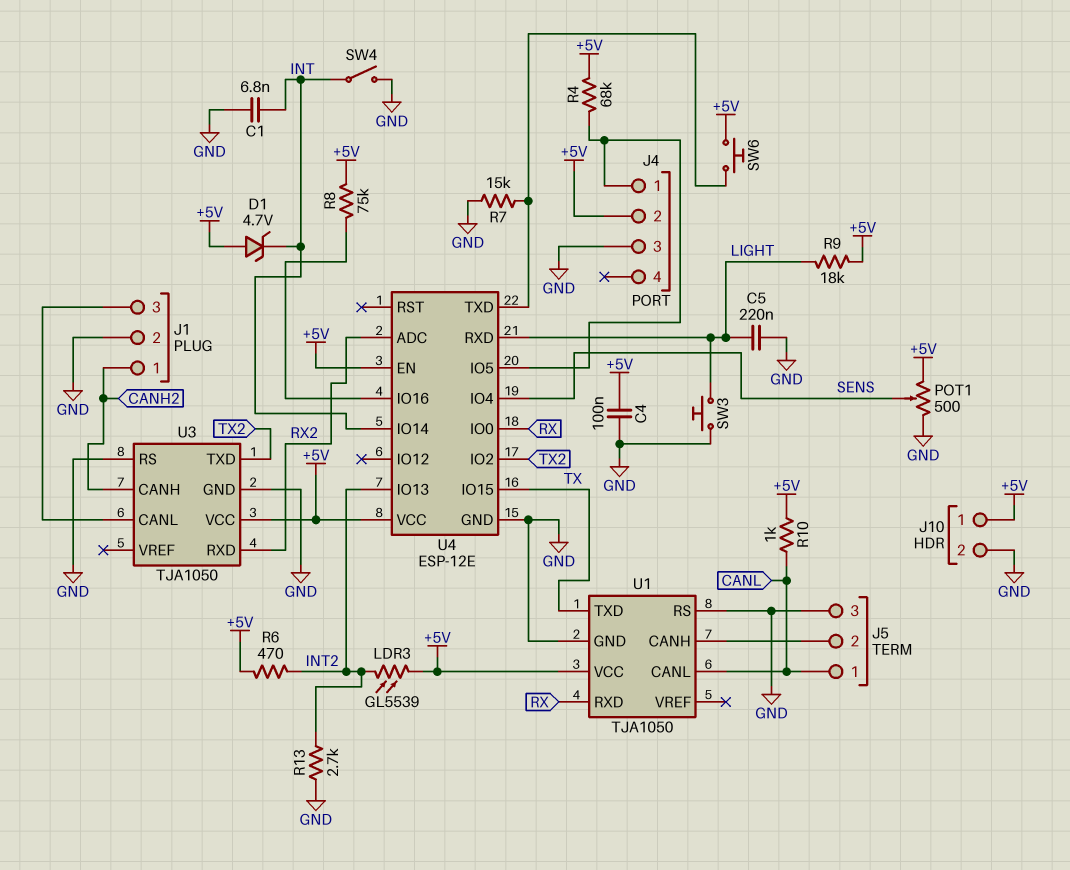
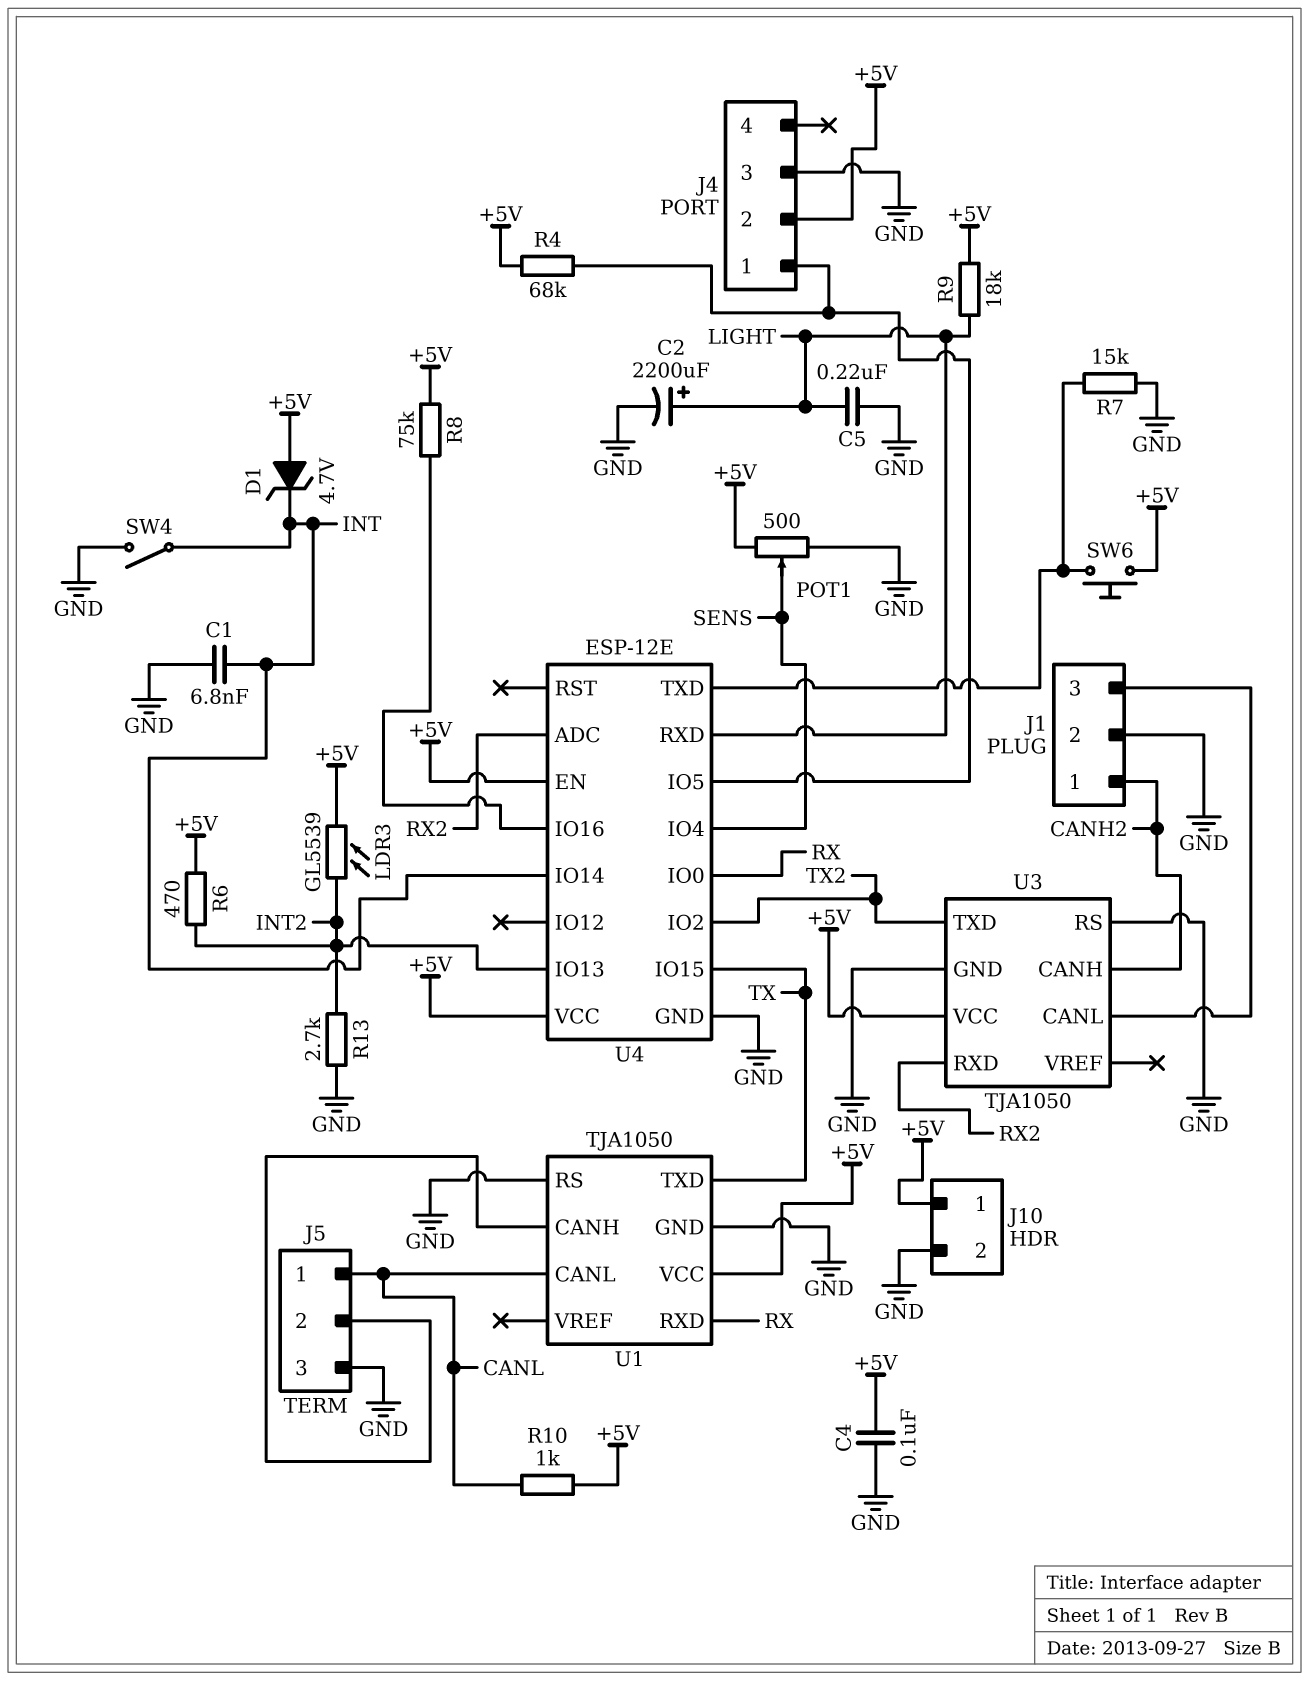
C2: none -> 2200uF (plus LIGHT, minus GND)
SW3: button (GND, LIGHT) -> none

